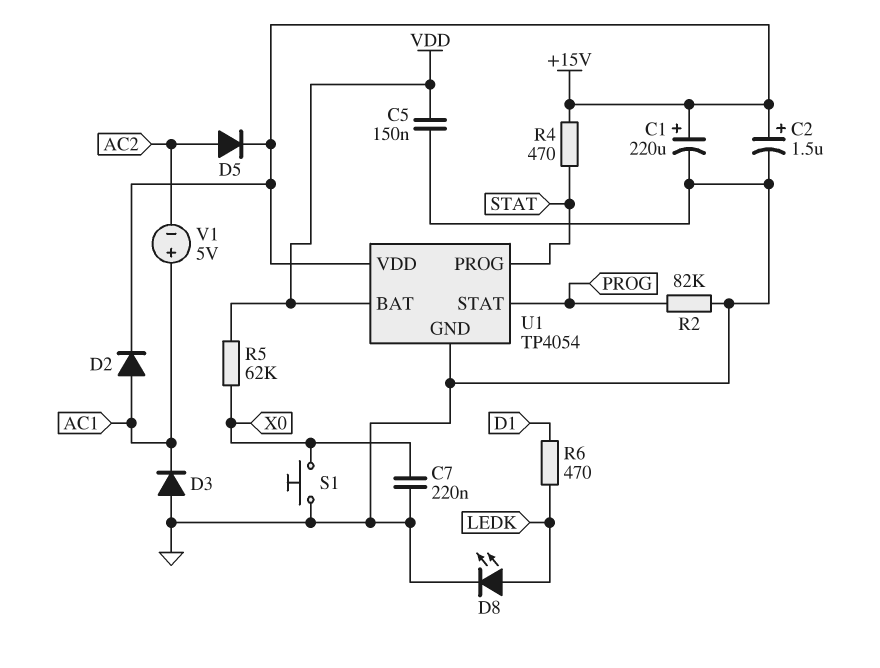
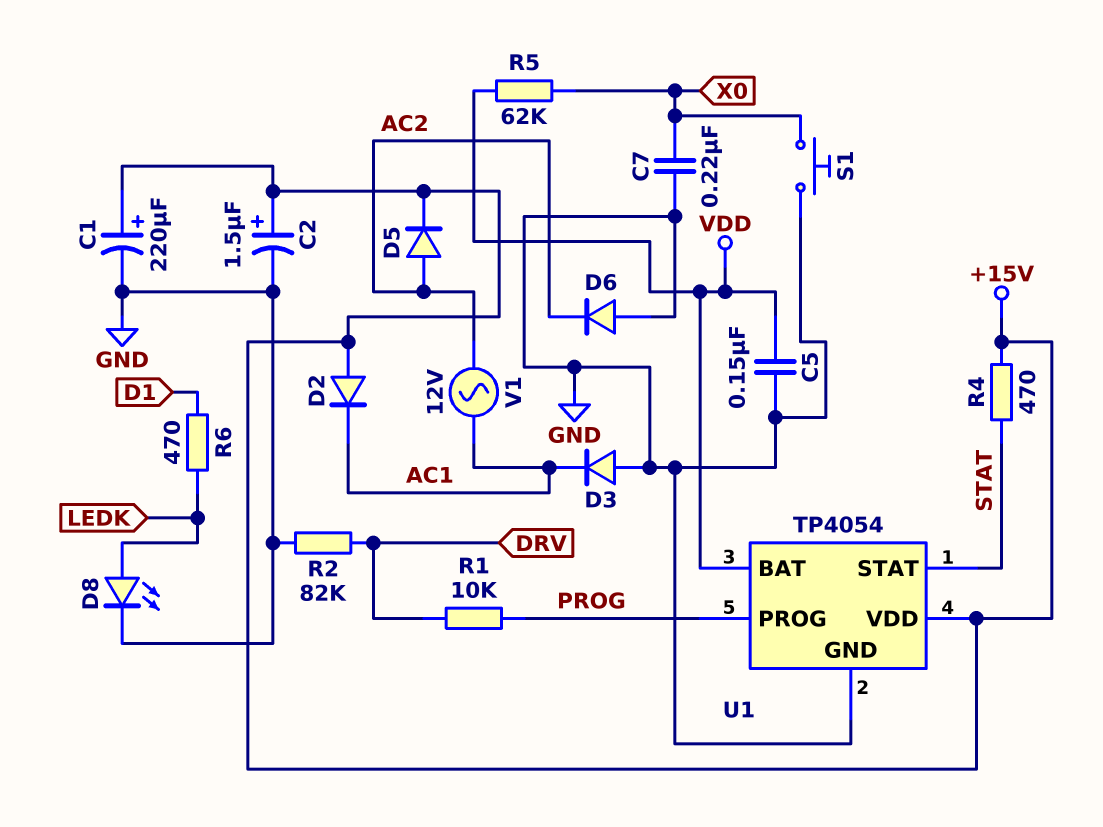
D2: diode (A AC1, K +15V) -> diode (A +15V, K AC1)
D6: none -> diode (A GND, K AC2)
R1: none -> 10k (DRV, PROG)
R2: 82k (GND, PROG) -> 82k (DRV, GND)
U1 pin PROG: STAT -> PROG
U1 pin STAT: PROG -> STAT
V1: 5V (plus AC1, minus AC2) -> AC 12V (AC1, AC2)

